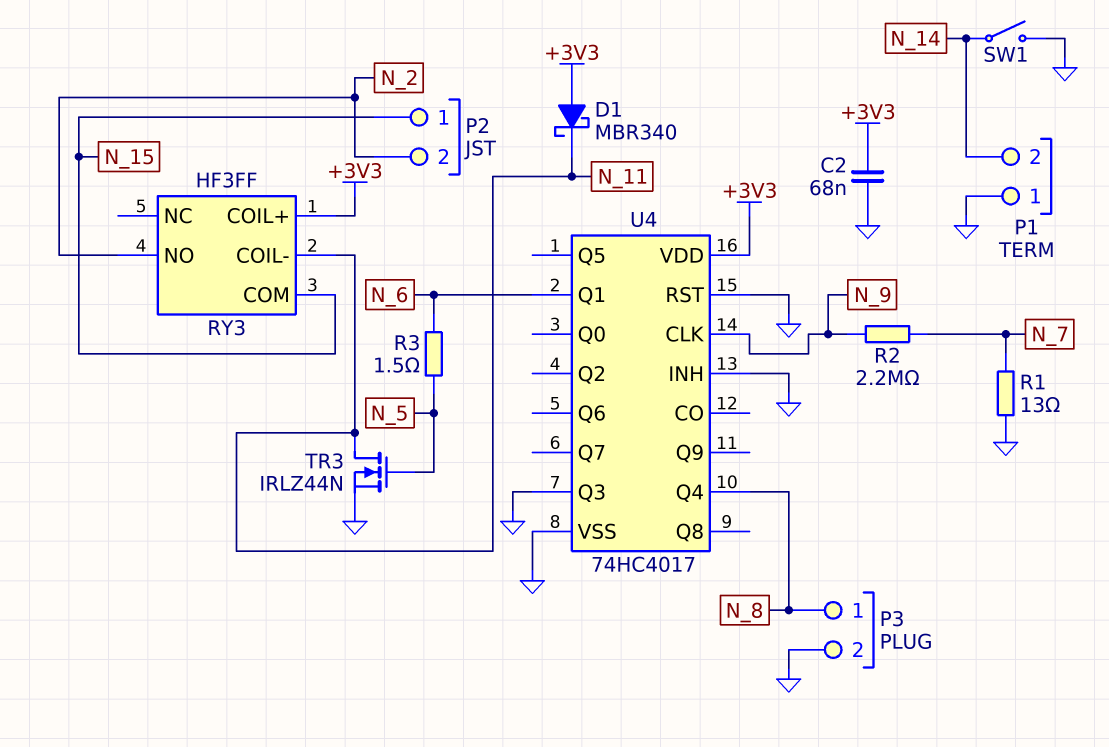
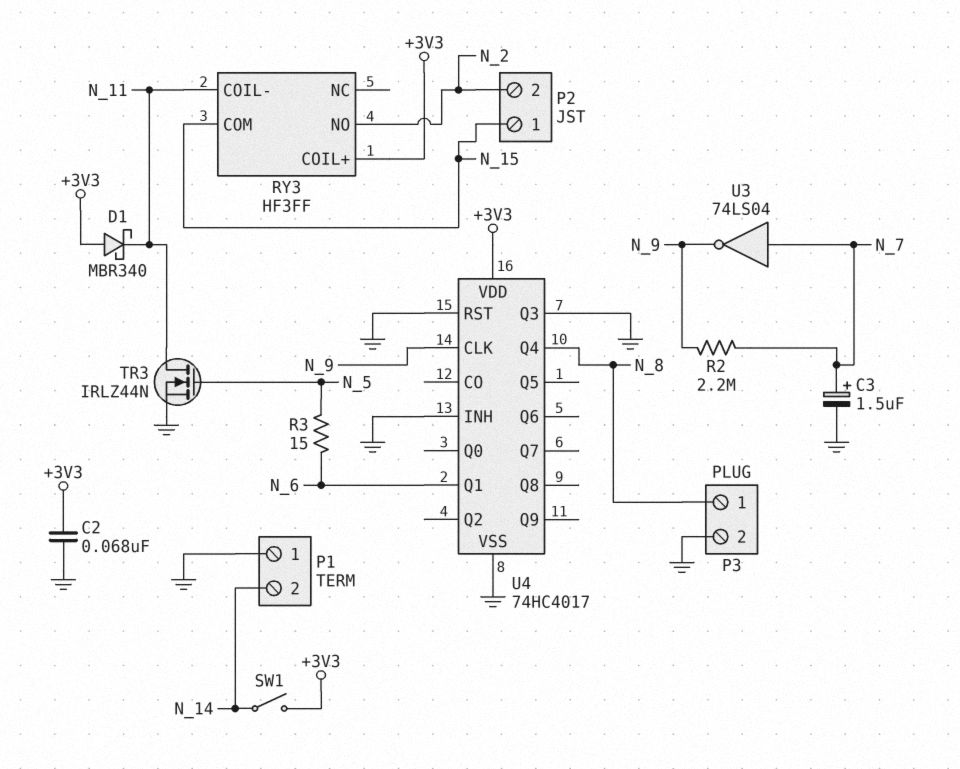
C3: none -> 1.5uF (plus N_7, minus GND)
R1: 13 (GND, N_7) -> none
R3: 1.5 (N_5, N_6) -> 15 (N_5, N_6)
SW1: switch (GND, N_14) -> switch (+3V3, N_14)
U3: none -> NOT 74LS04 (in N_7, out N_9)

